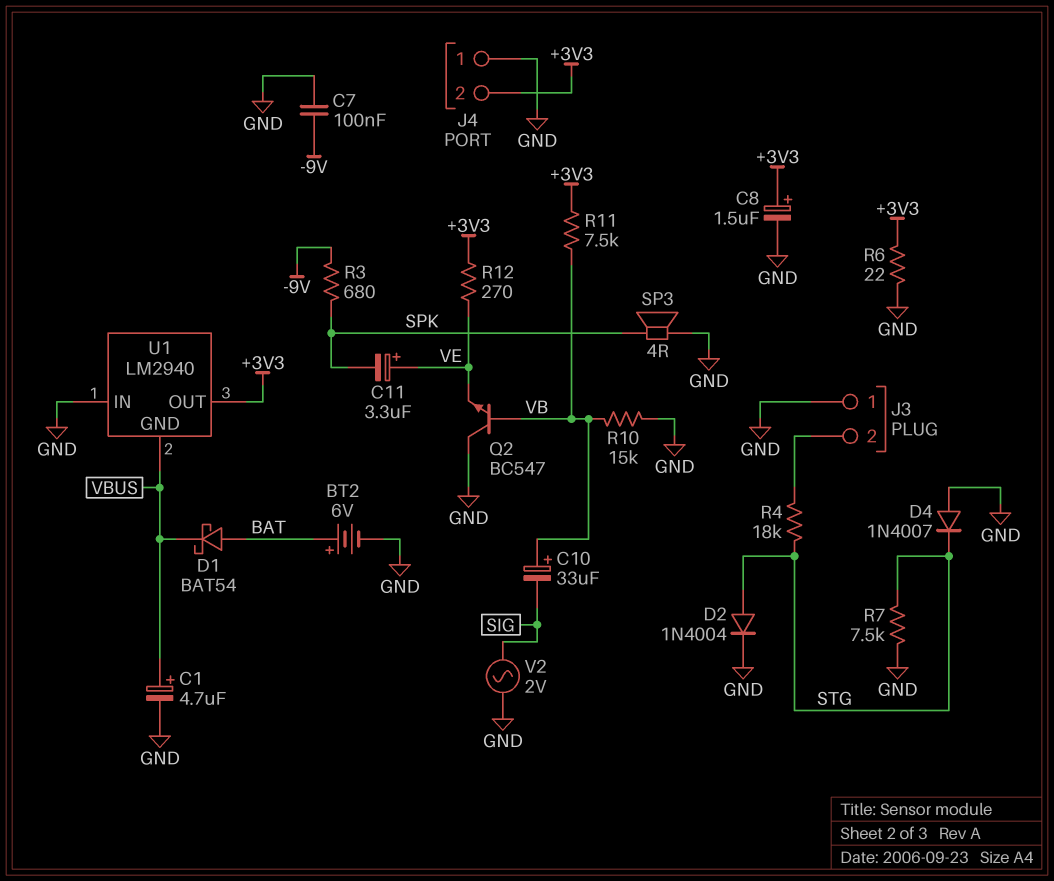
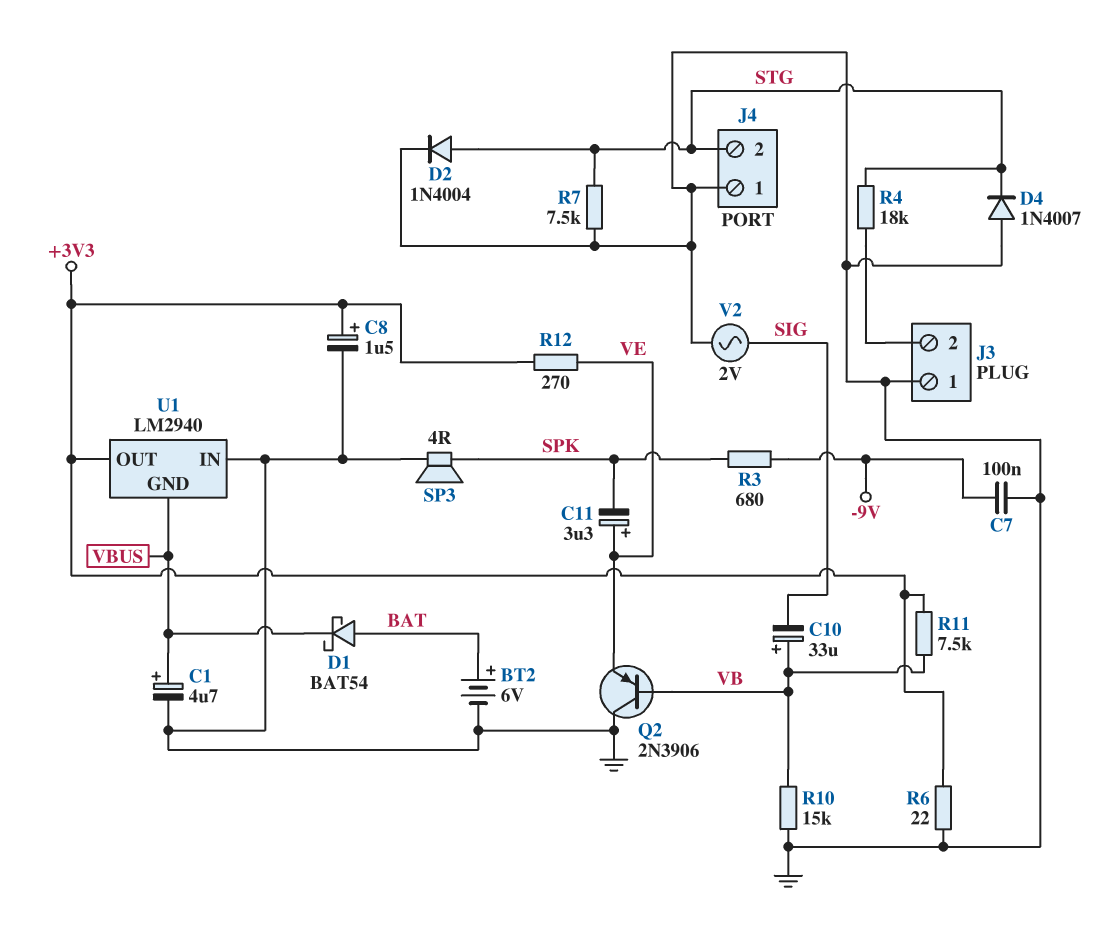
J4 pin 2: +3V3 -> STG
Q2: NPN BC547 (B VB, C GND, E VE) -> PNP 2N3906 (B VB, C GND, E VE)

